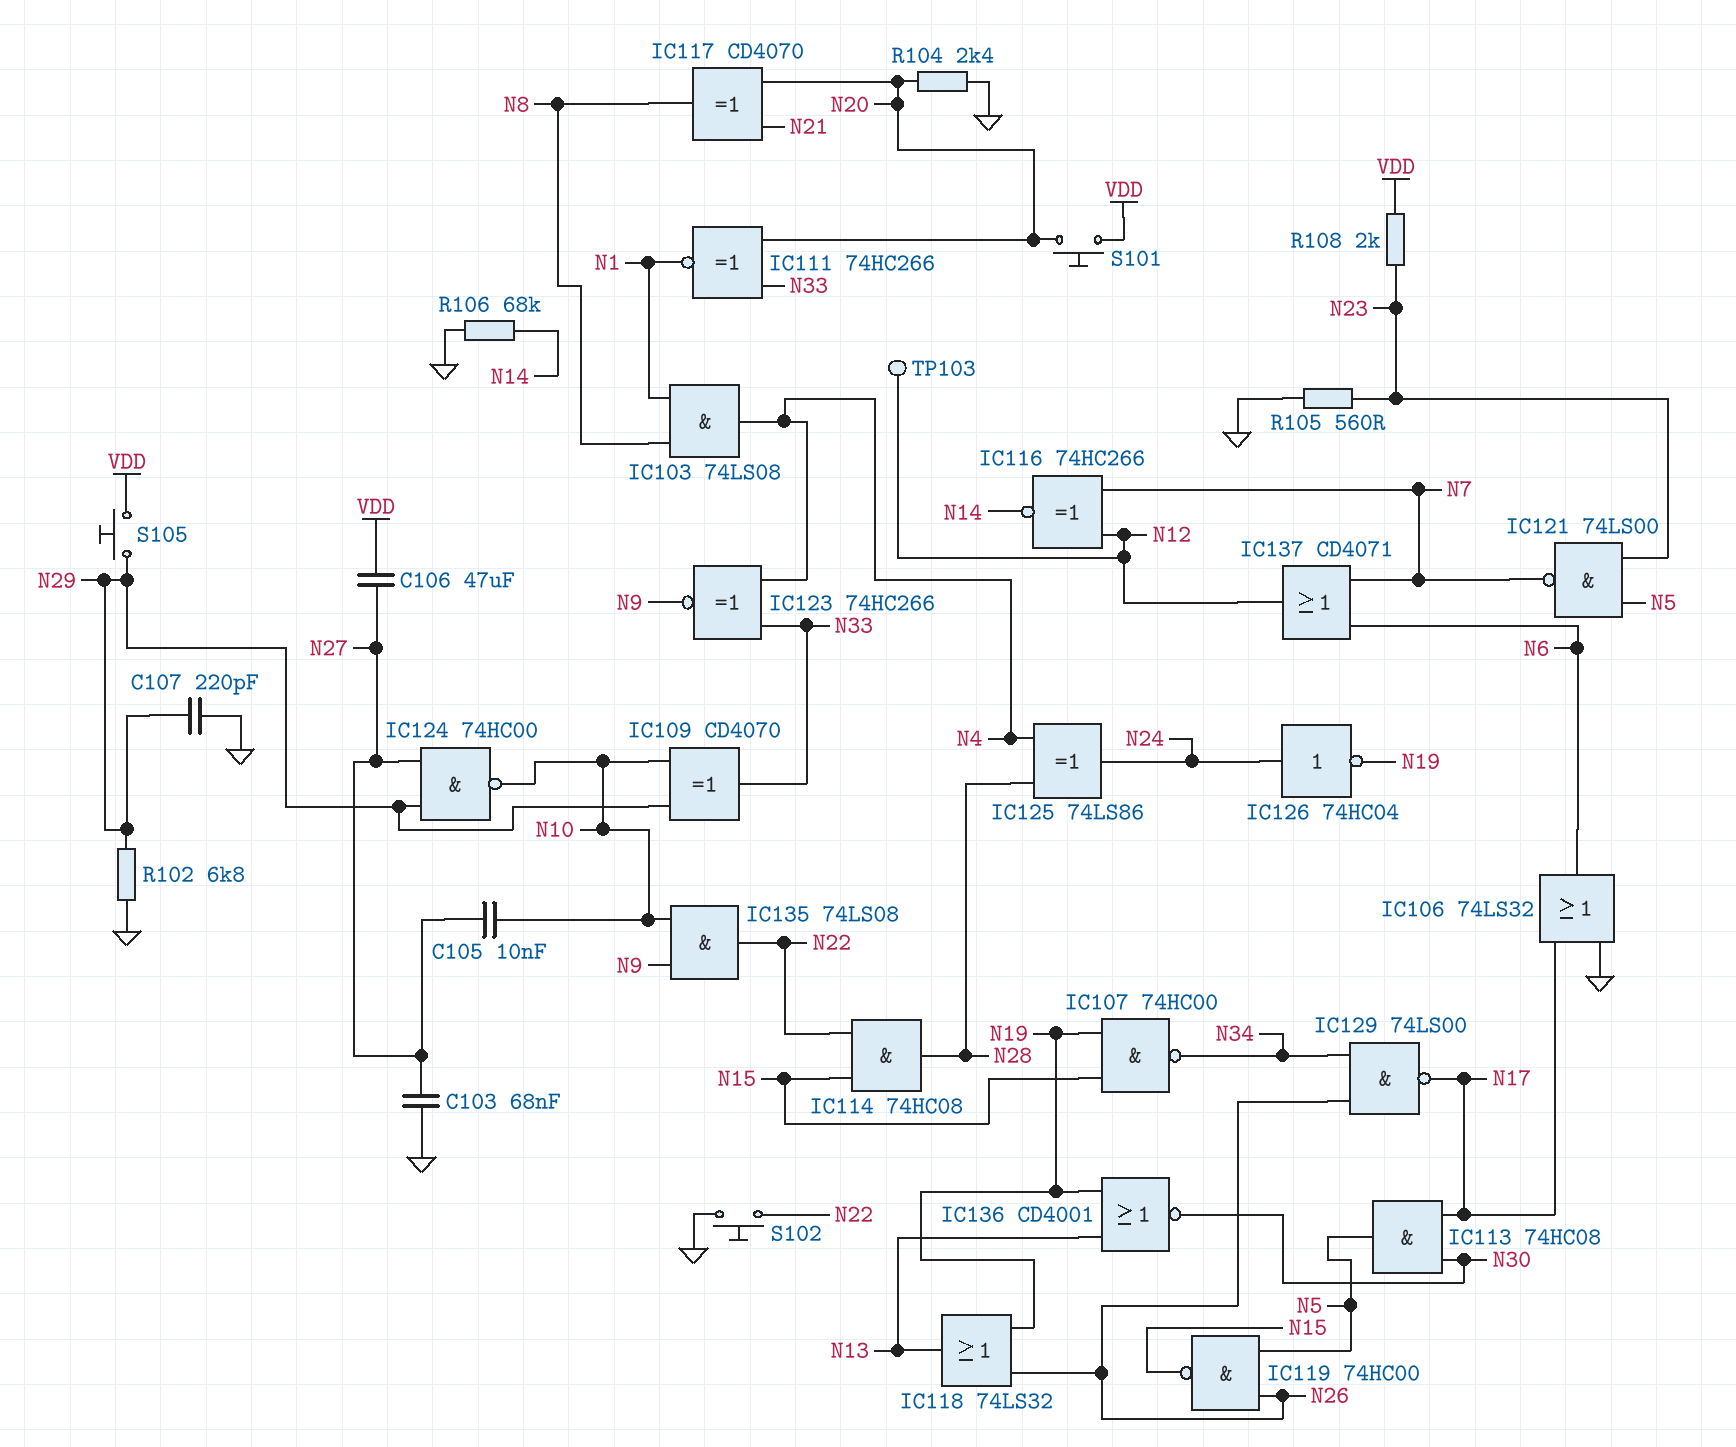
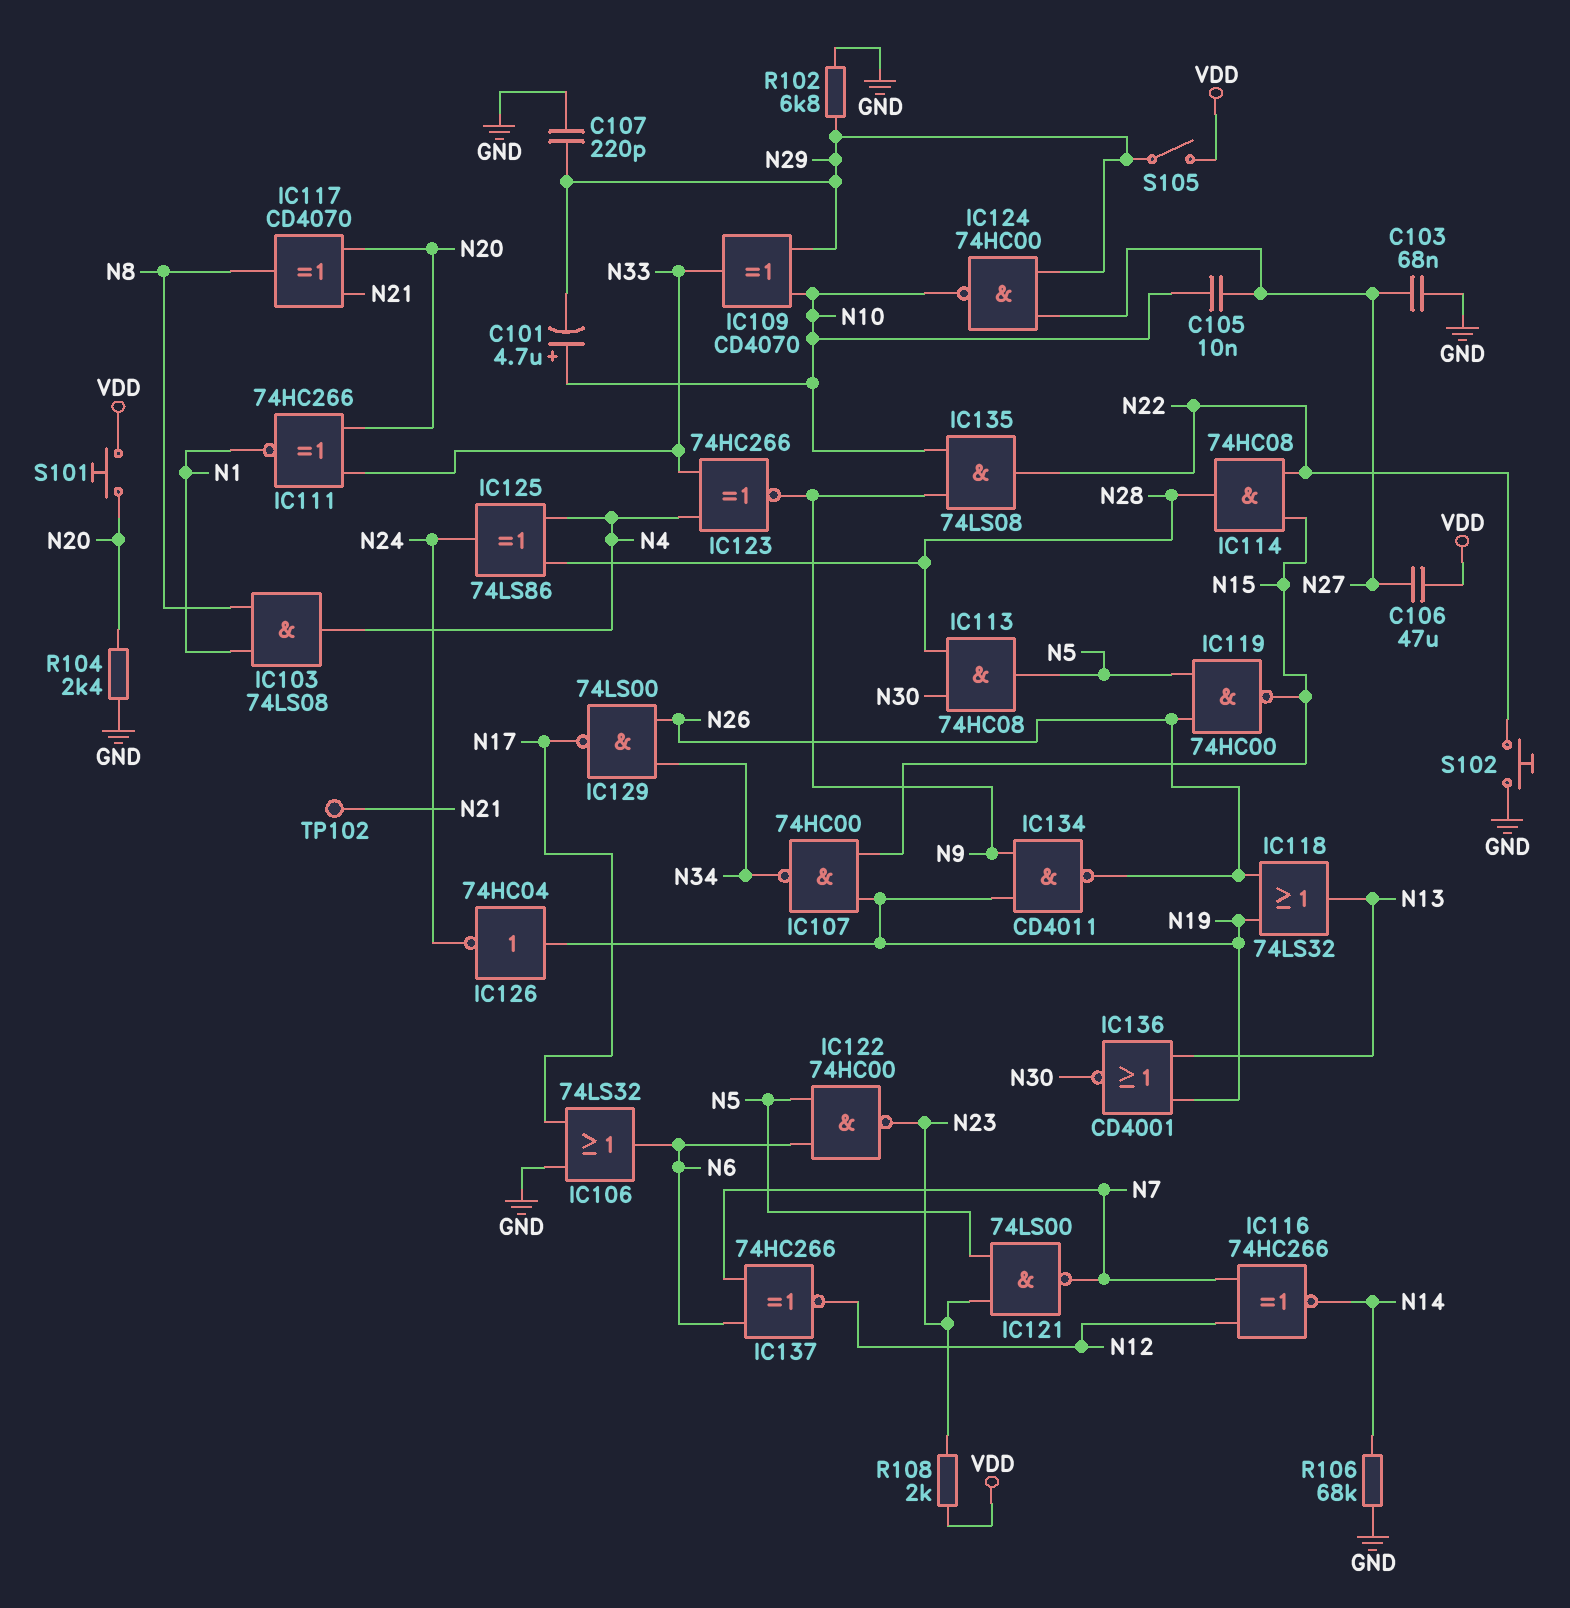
C101: none -> 4.7uF (plus N10, minus N29)
IC113: AND 74HC08 (in N17, in N30, out N5) -> AND 74HC08 (in N28, in N30, out N5)
IC122: none -> NAND 74HC00 (in N5, in N6, out N23)
IC126: NOT 74HC04 (in N24, out N19) -> NOT 74HC04 (in N19, out N24)
IC134: none -> NAND CD4011 (in N9, in N19, out N26)
IC137: OR CD4071 (in N6, in N7, out N12) -> XNOR 74HC266 (in N6, in N7, out N12)
R105: 560 (GND, N23) -> none
S105: button (N29, VDD) -> switch (N29, VDD)
TP102: none -> test point (N21)
TP103: test point (N12) -> none

